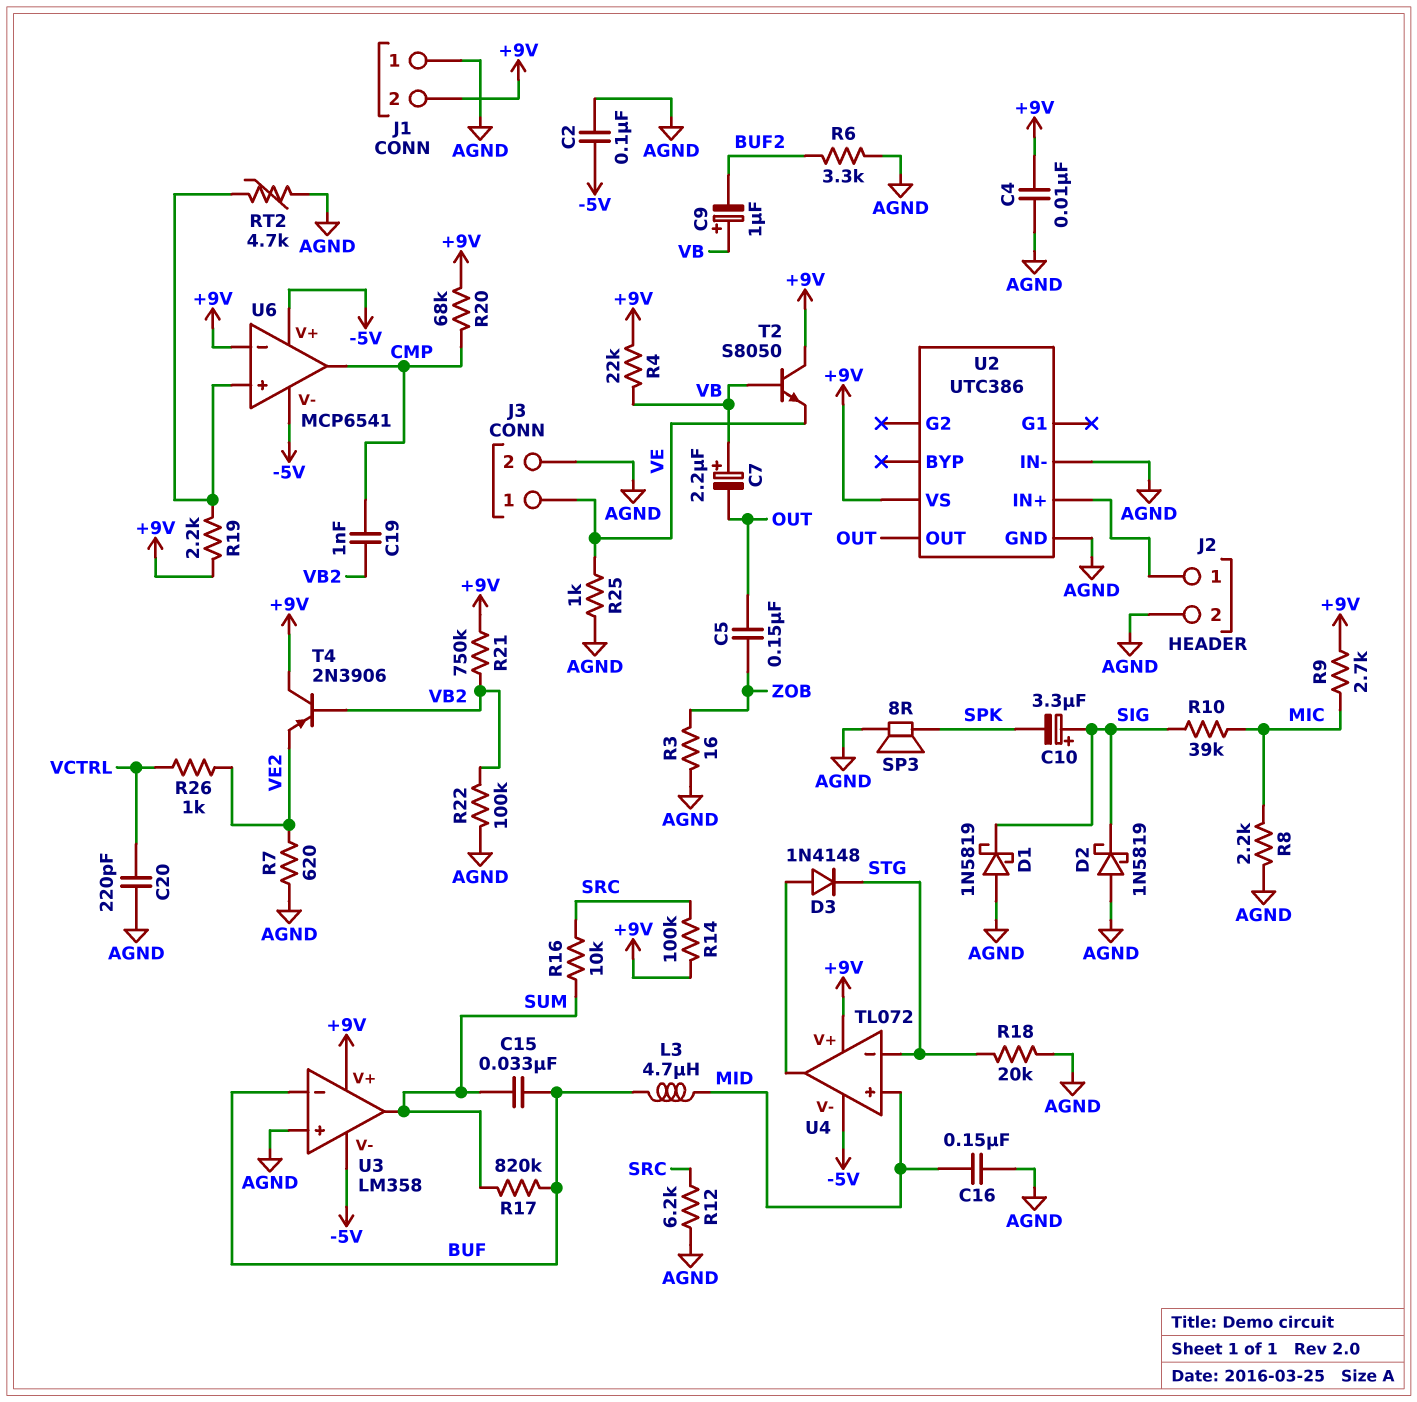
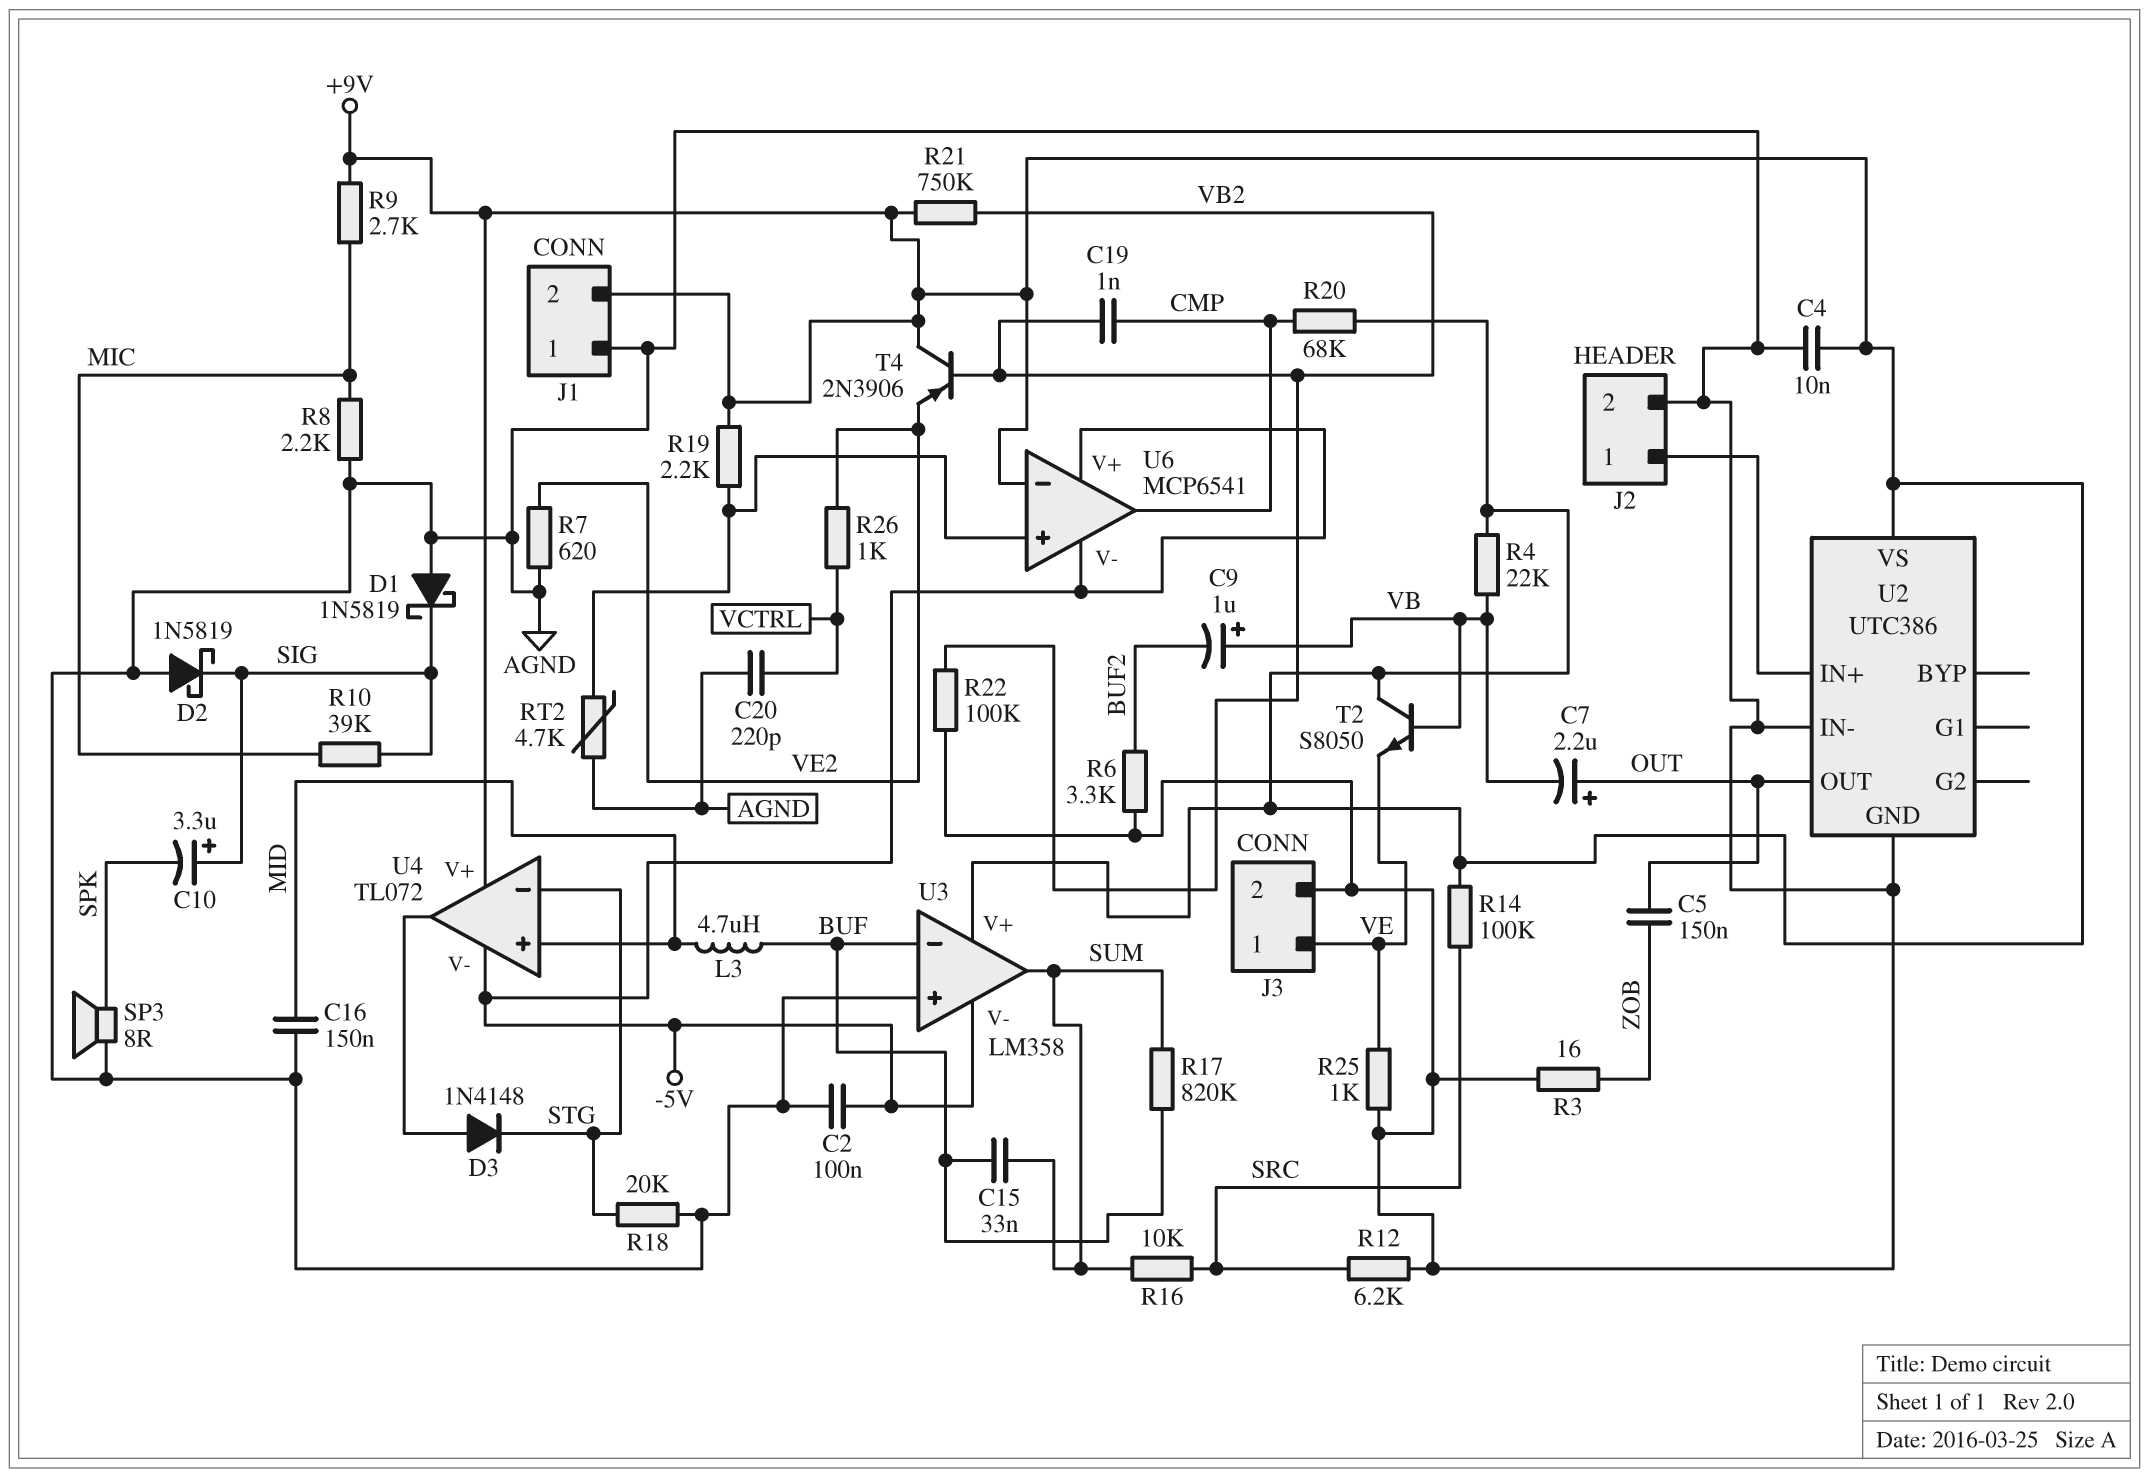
C7: 2.2uF (plus VB, minus OUT) -> 2.2uF (plus OUT, minus VB)

